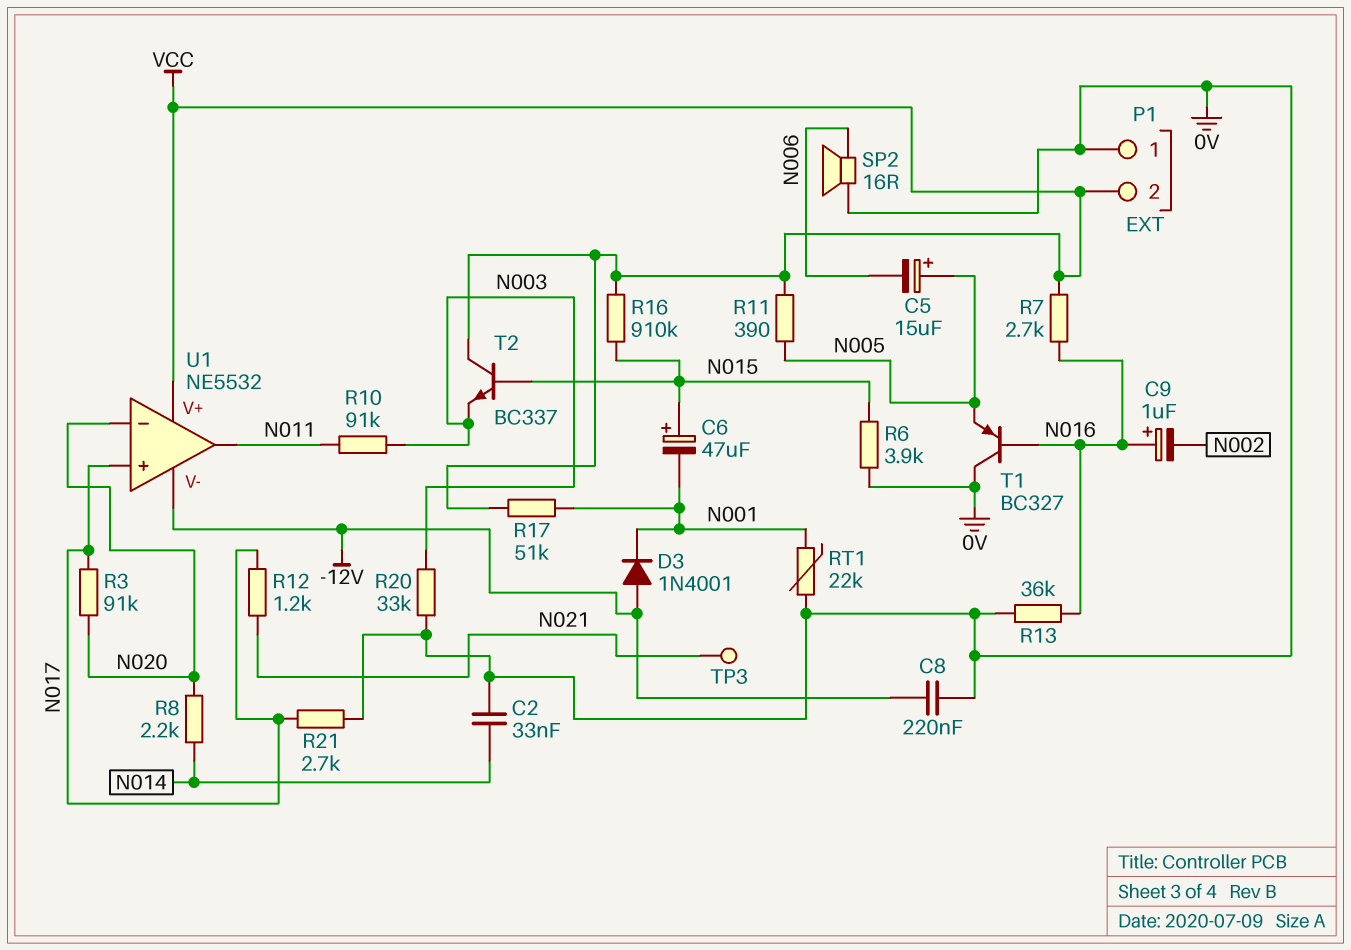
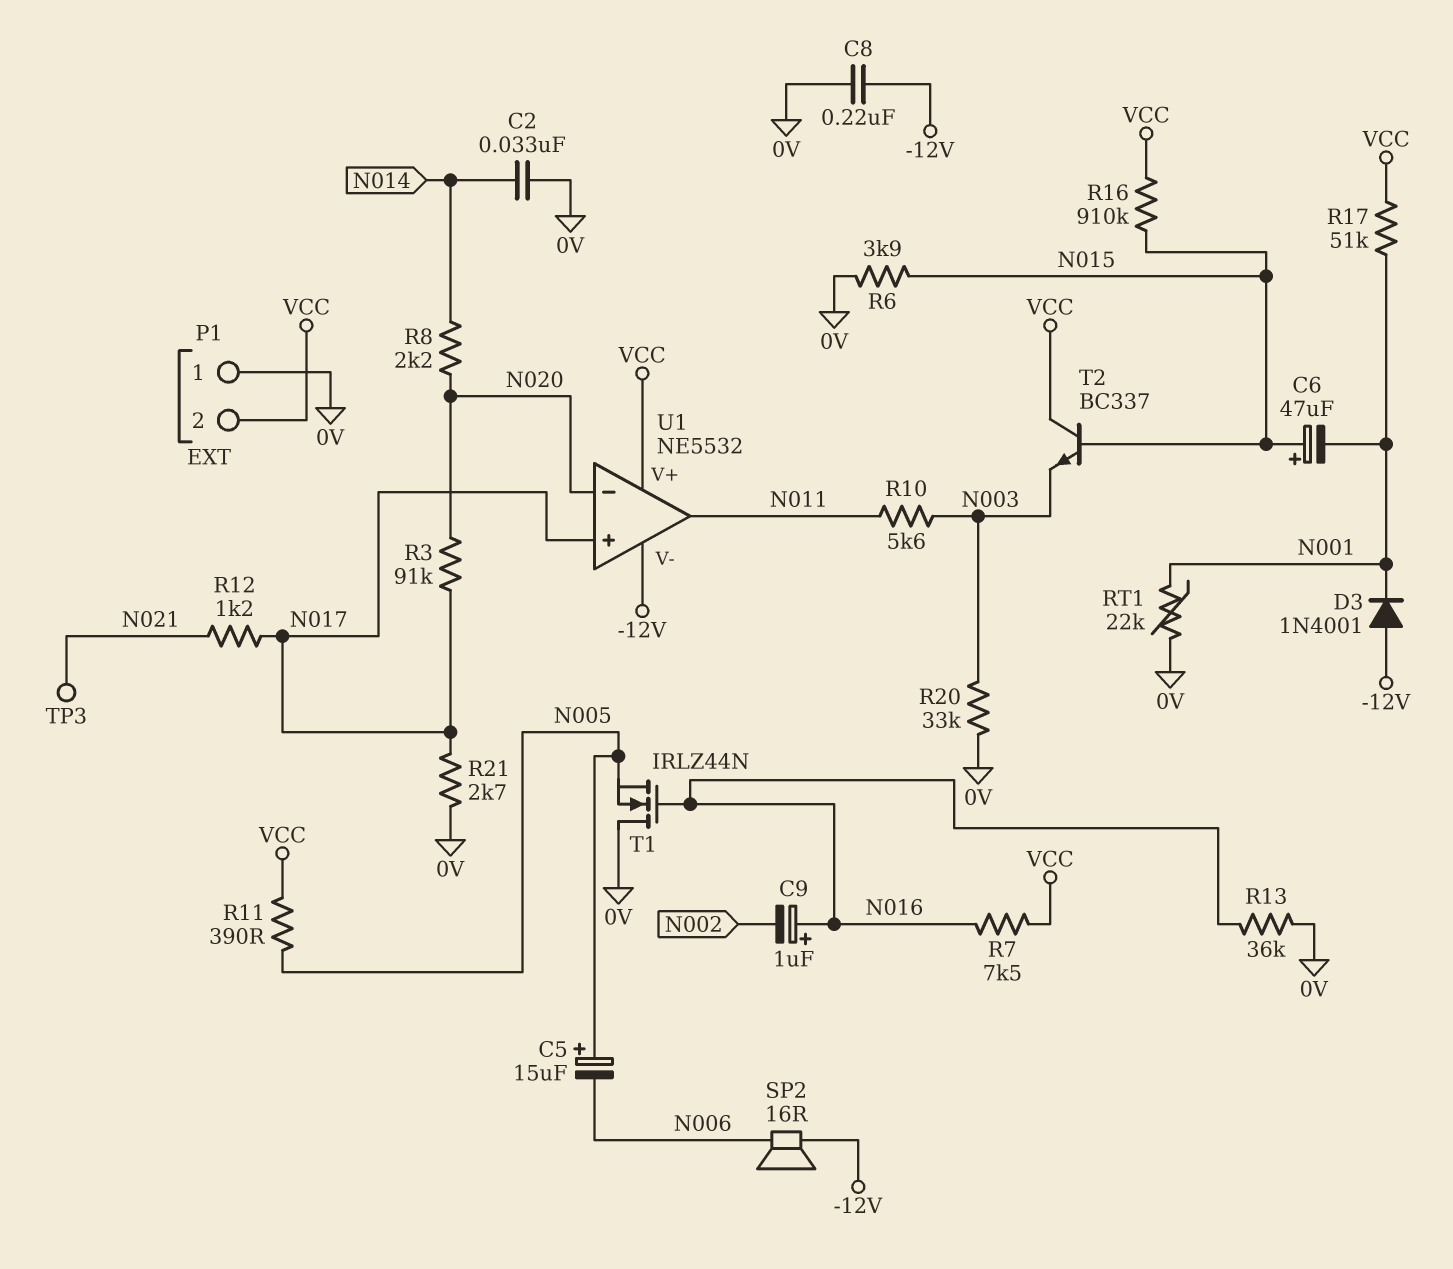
R7: 2.7k (N016, VCC) -> 7.5k (N016, VCC)
R10: 91k (N003, N011) -> 5.6k (N003, N011)
SP2: speaker 16R (0V, N006) -> speaker 16R (-12V, N006)
T1: PNP BC327 (B N016, C 0V, E N005) -> NMOS IRLZ44N (G N016, D 0V, S N005)

